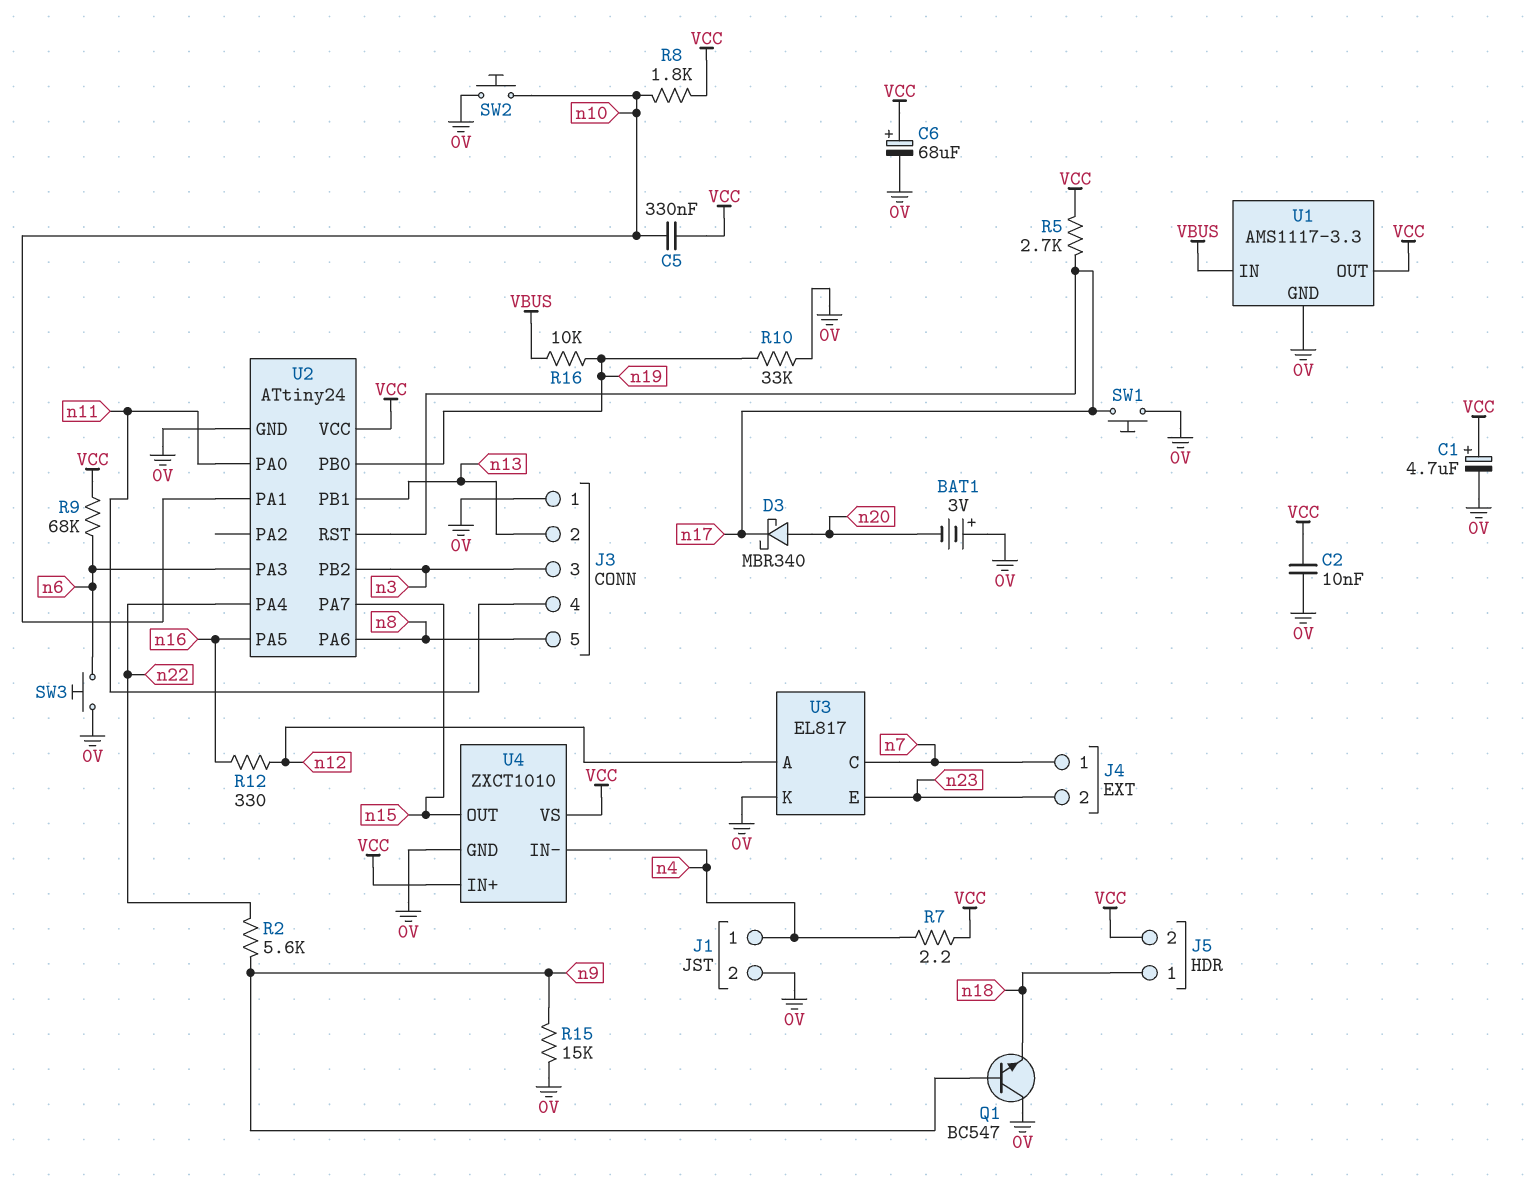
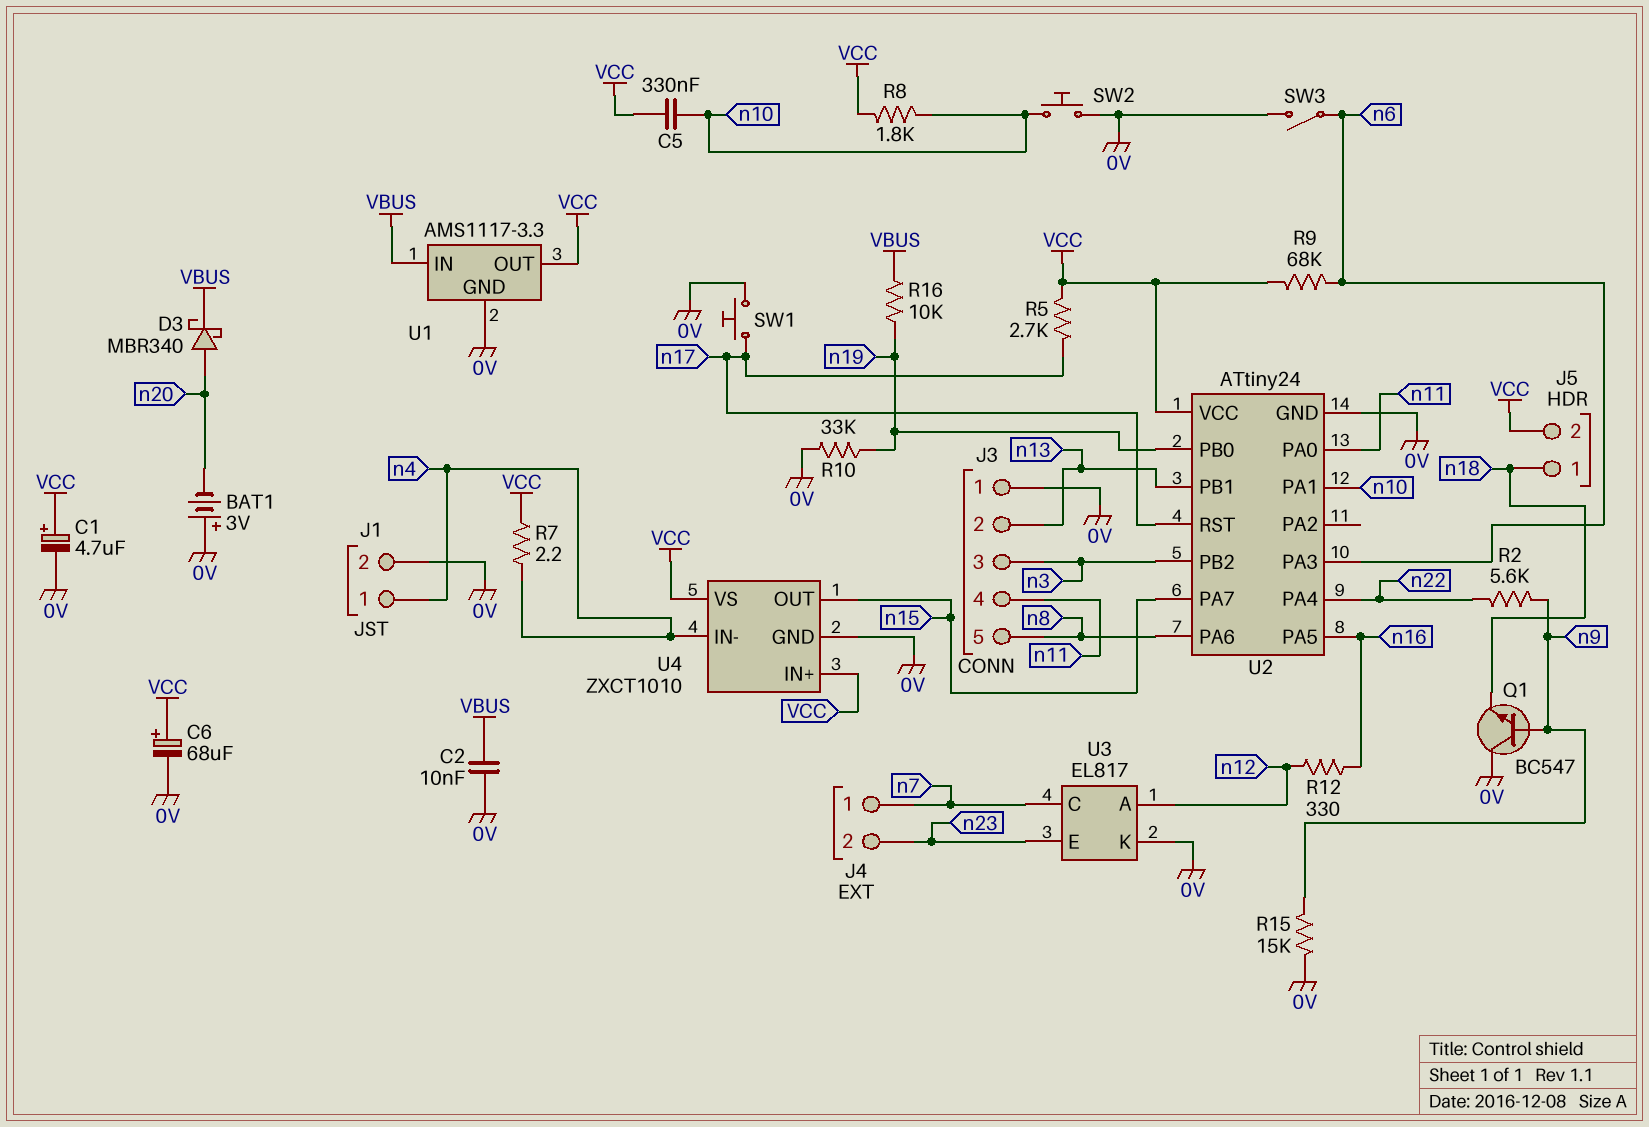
C2: 10nF (0V, VCC) -> 10nF (0V, VBUS)
D3: schottky MBR340 (A n20, K n17) -> schottky MBR340 (A n20, K VBUS)
SW3: button (0V, n6) -> switch (0V, n6)

